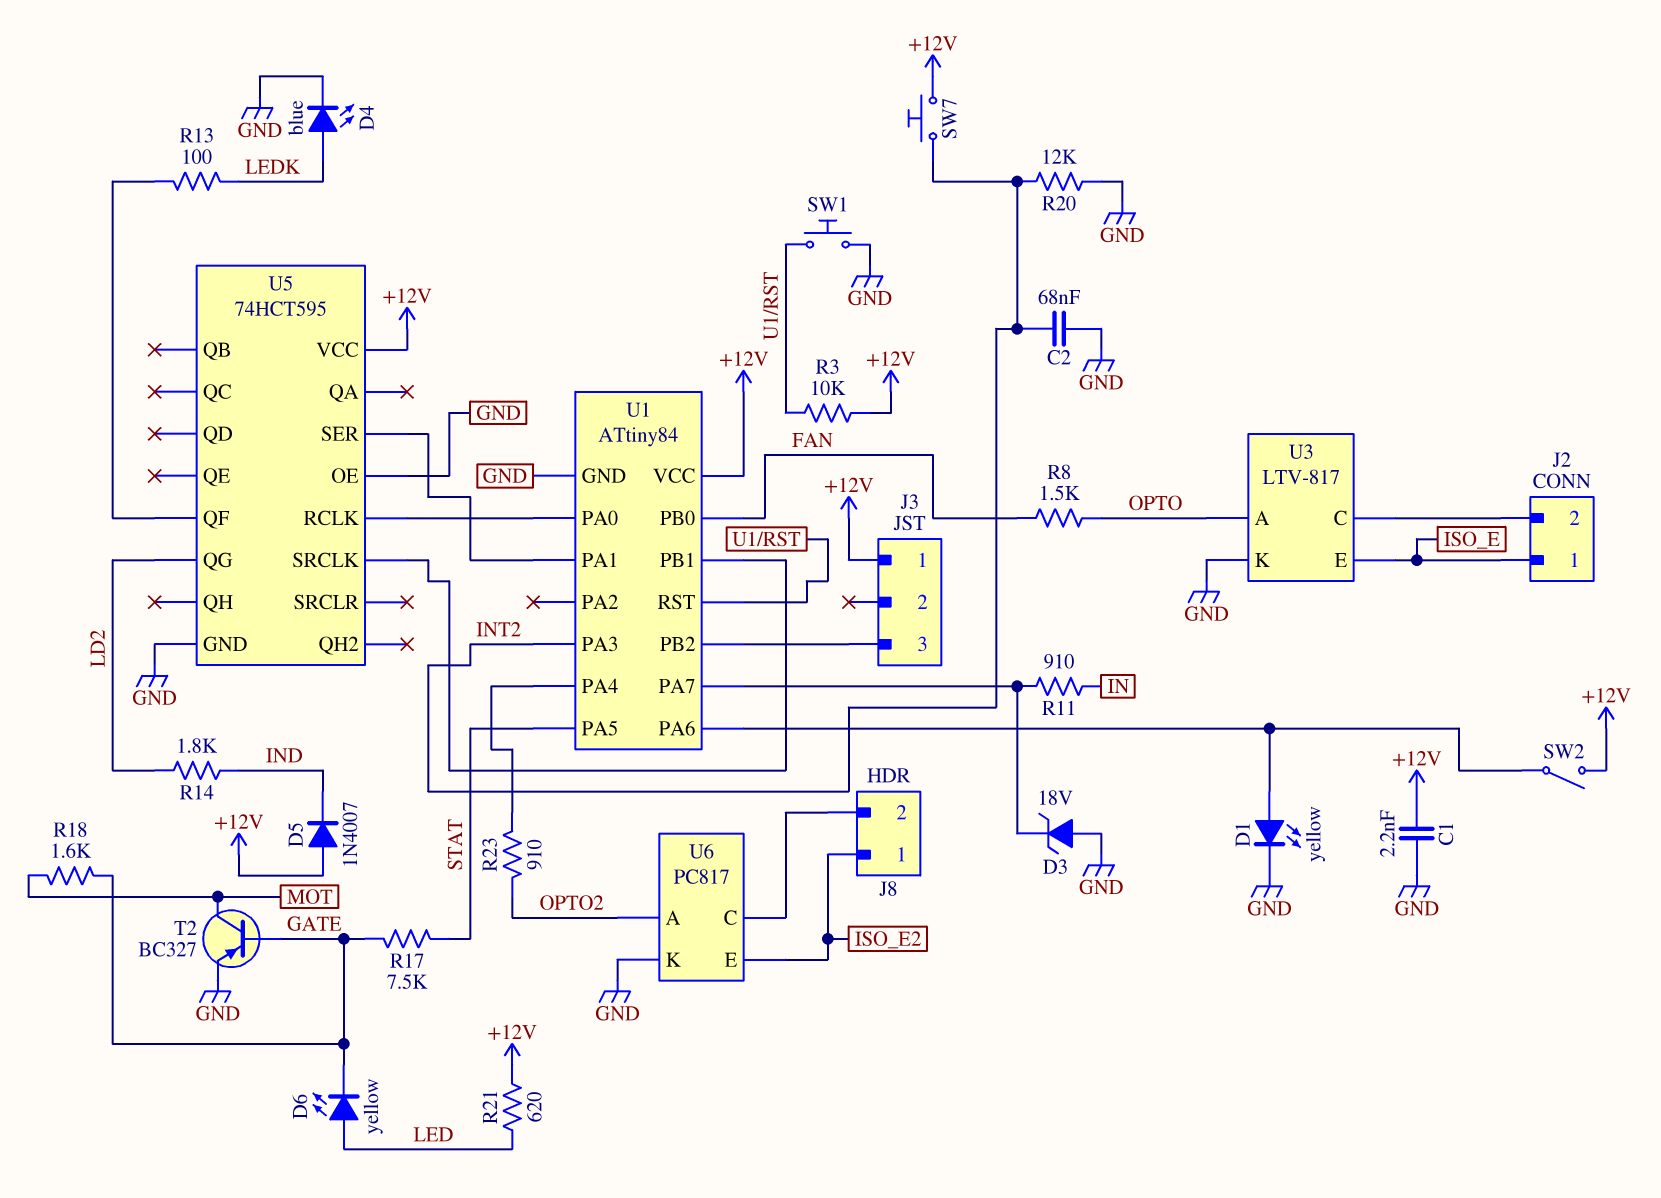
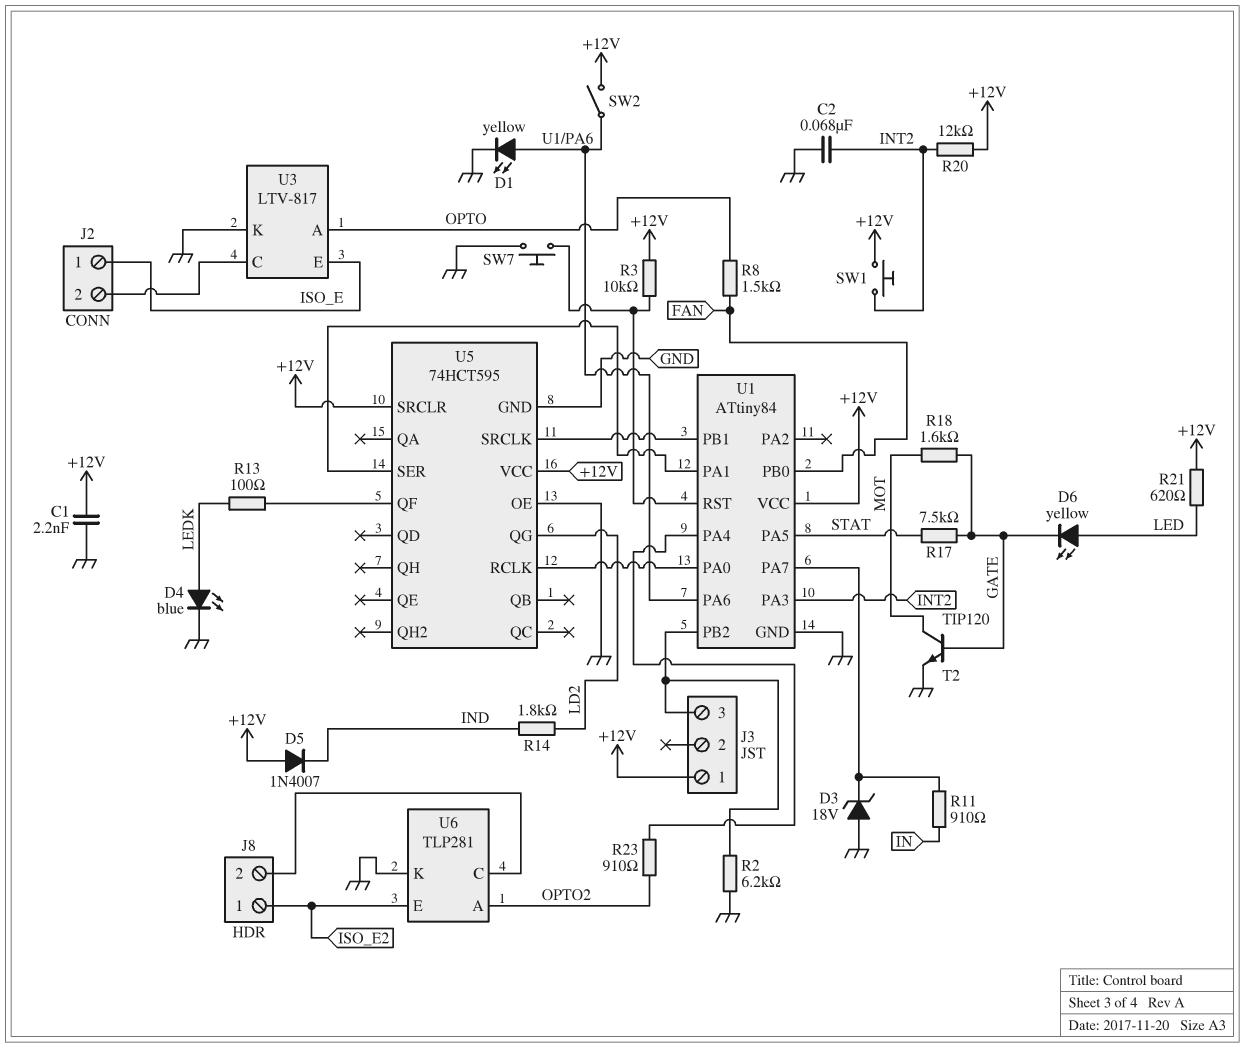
R2: none -> 6.2k (GND, J3/3)
R20: 12k (GND, INT2) -> 12k (+12V, INT2)
SW1: button (GND, U1/RST) -> button (+12V, INT2)
SW7: button (+12V, INT2) -> button (GND, U1/RST)
T2: PNP BC327 (B GATE, C MOT, E GND) -> NPN TIP120 (B GATE, C MOT, E GND)
U5 pin SRCLR: none -> +12V
U6: PC817 -> TLP281

